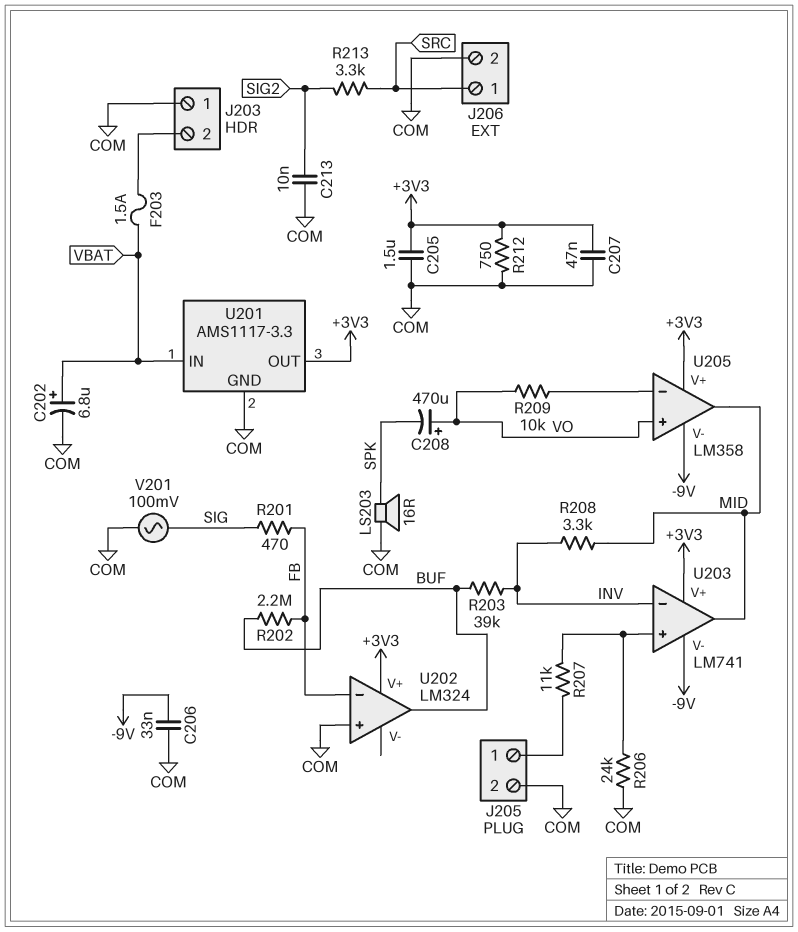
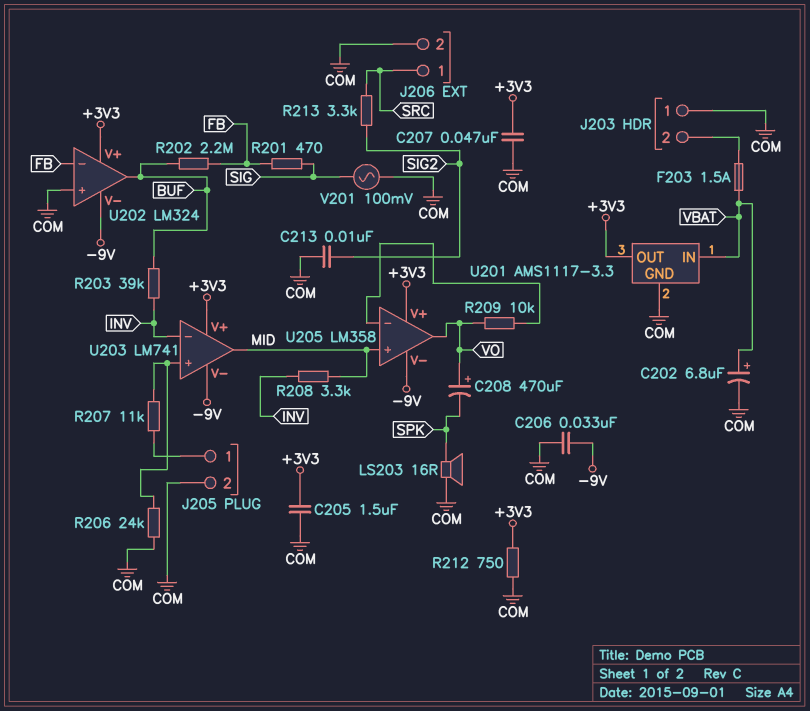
U202 pin V-: none -> -9V
U205 pin in+: VO -> MID
U205 pin out: MID -> VO

